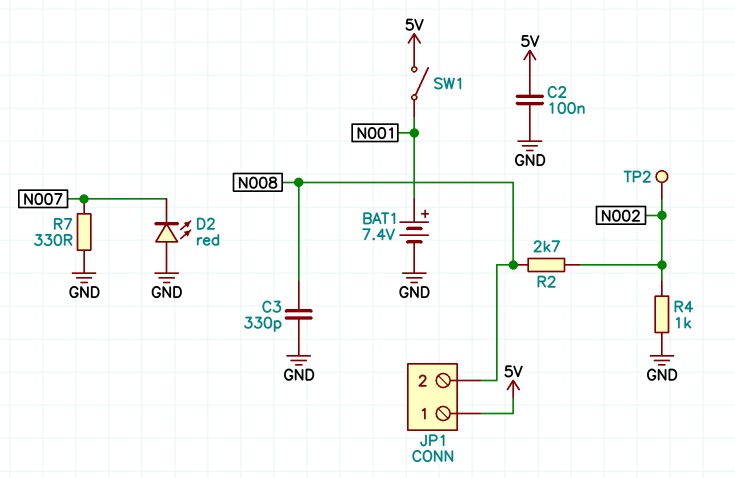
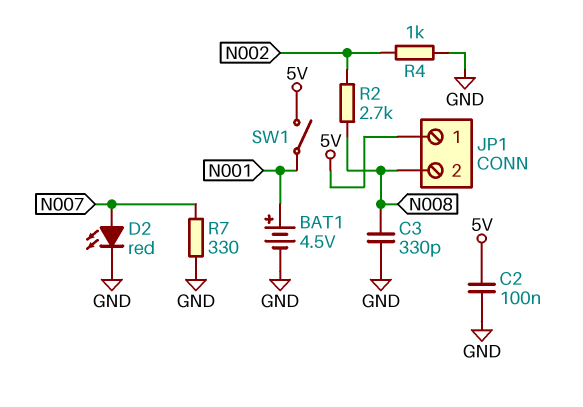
BAT1: 7.4V (plus N001, minus GND) -> 4.5V (plus N001, minus GND)
D2: LED red (A GND, K N007) -> LED red (A N007, K GND)
TP2: test point (N002) -> none

